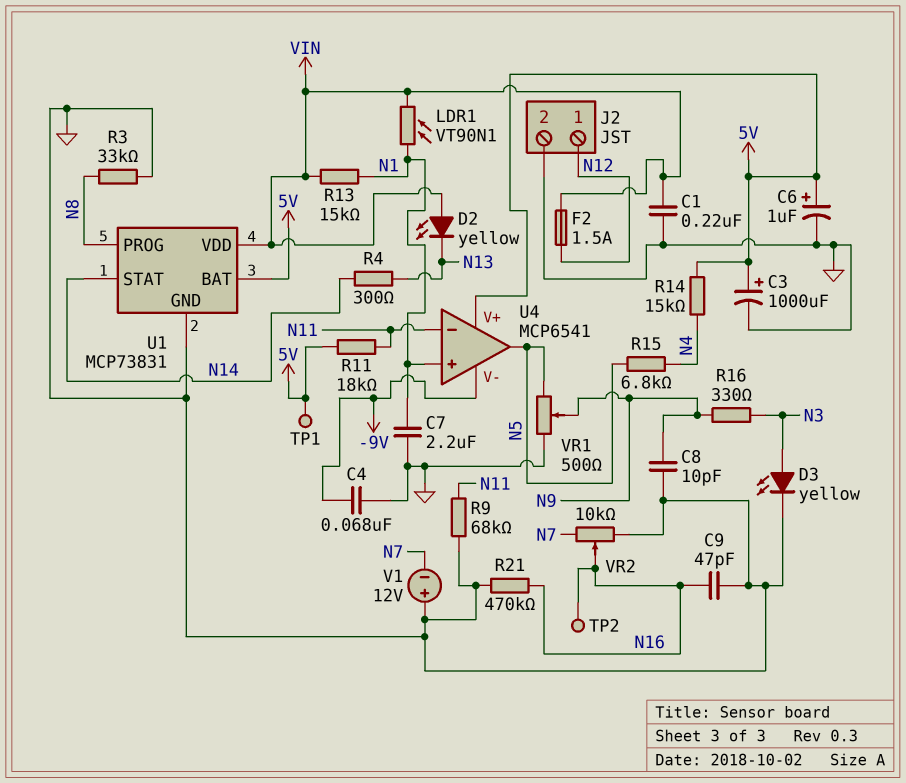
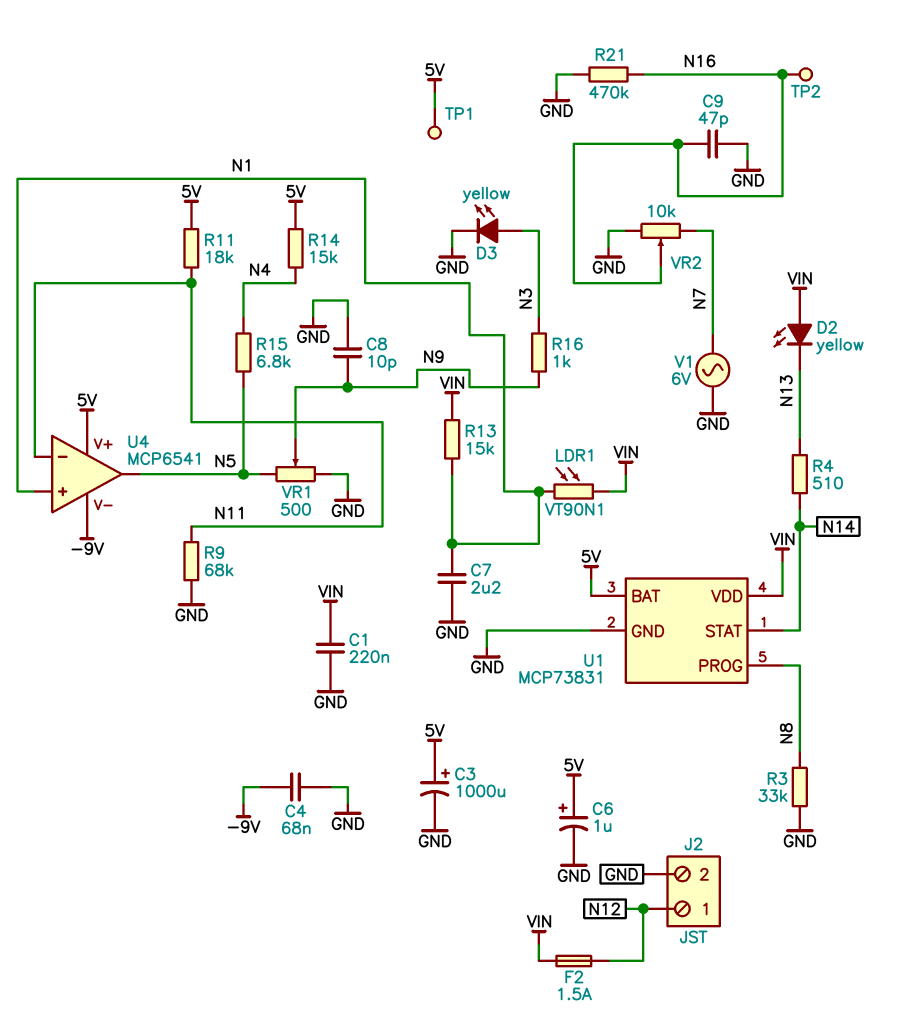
R4: 300 (N13, N14) -> 510 (N13, N14)
R16: 330 (N3, N9) -> 1k (N3, N9)
V1: 12V (plus GND, minus N7) -> AC 6V (GND, N7)

